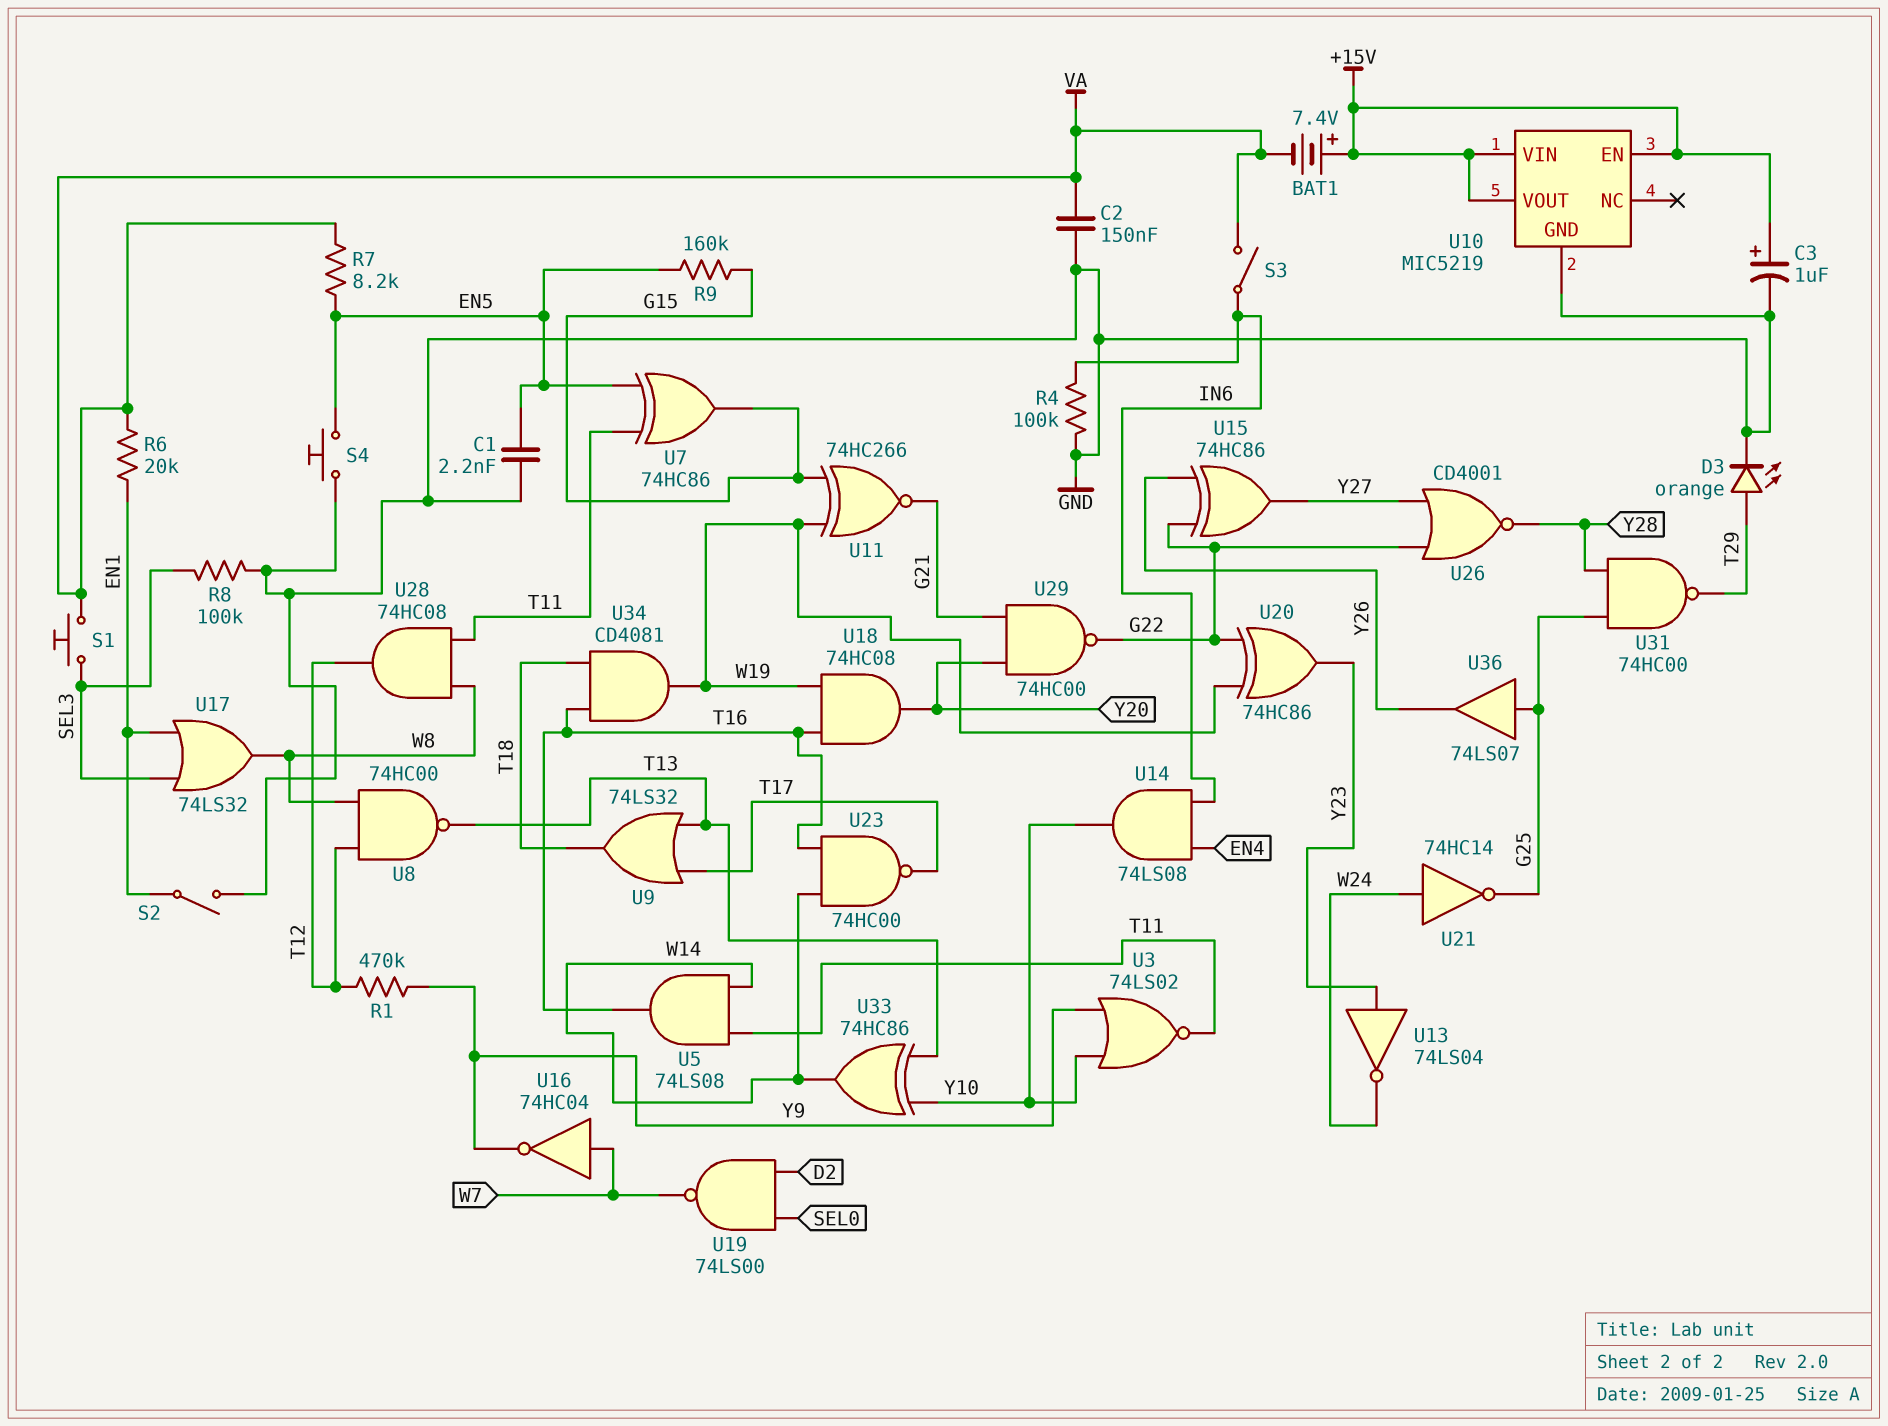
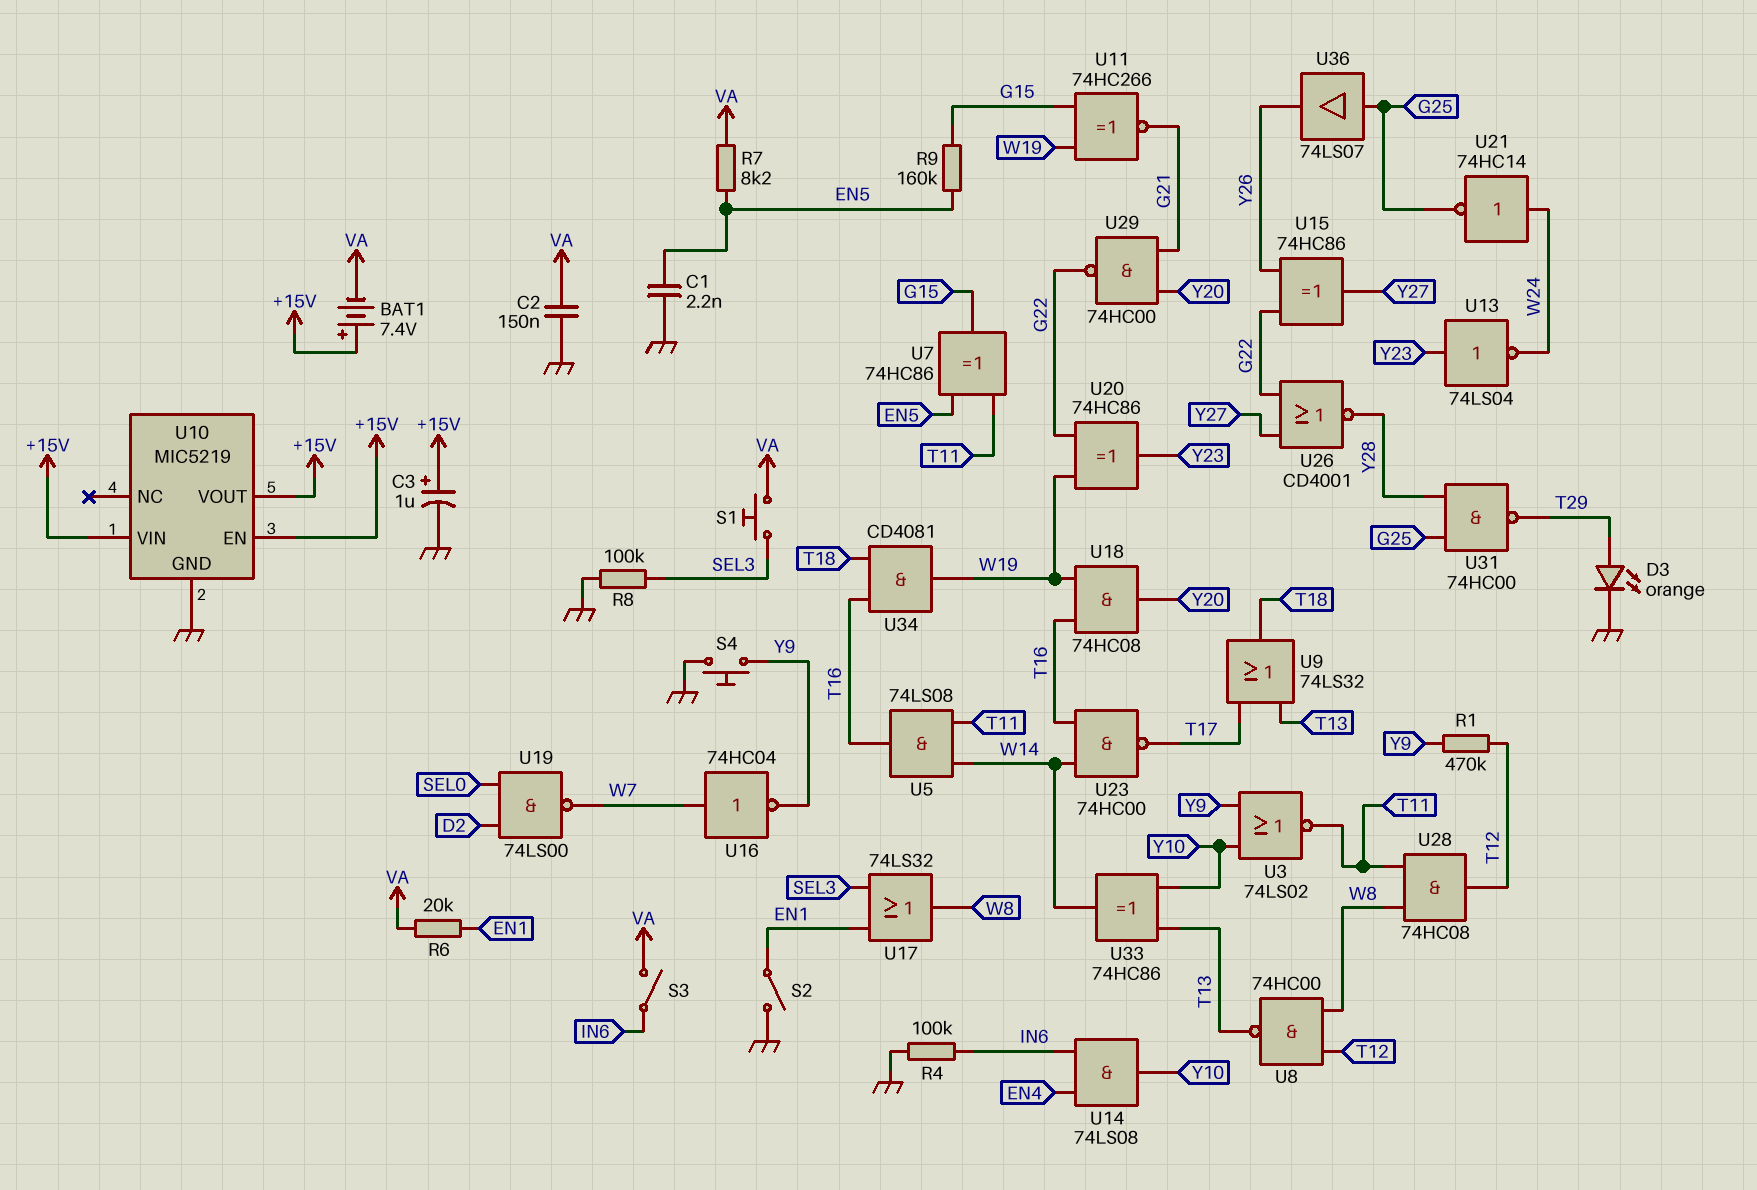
S4: button (EN5, GND) -> button (GND, Y9)

